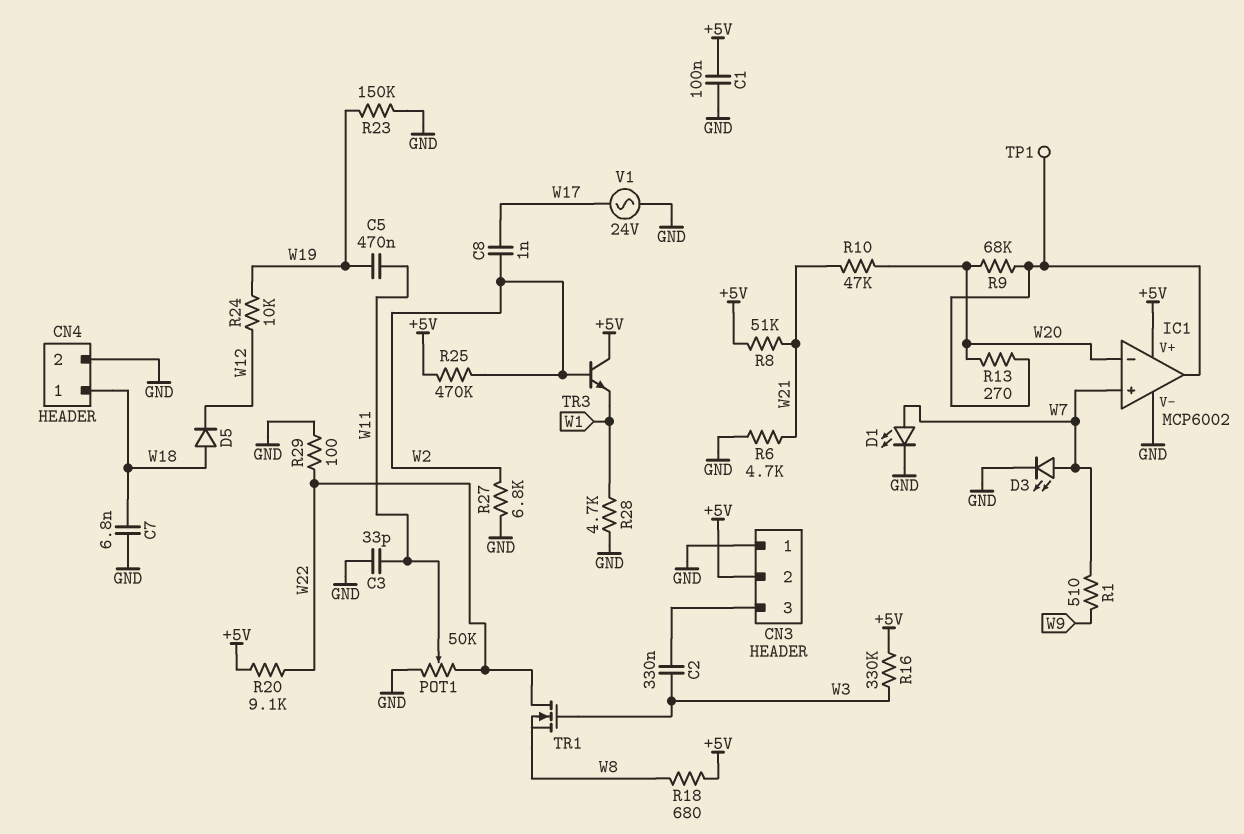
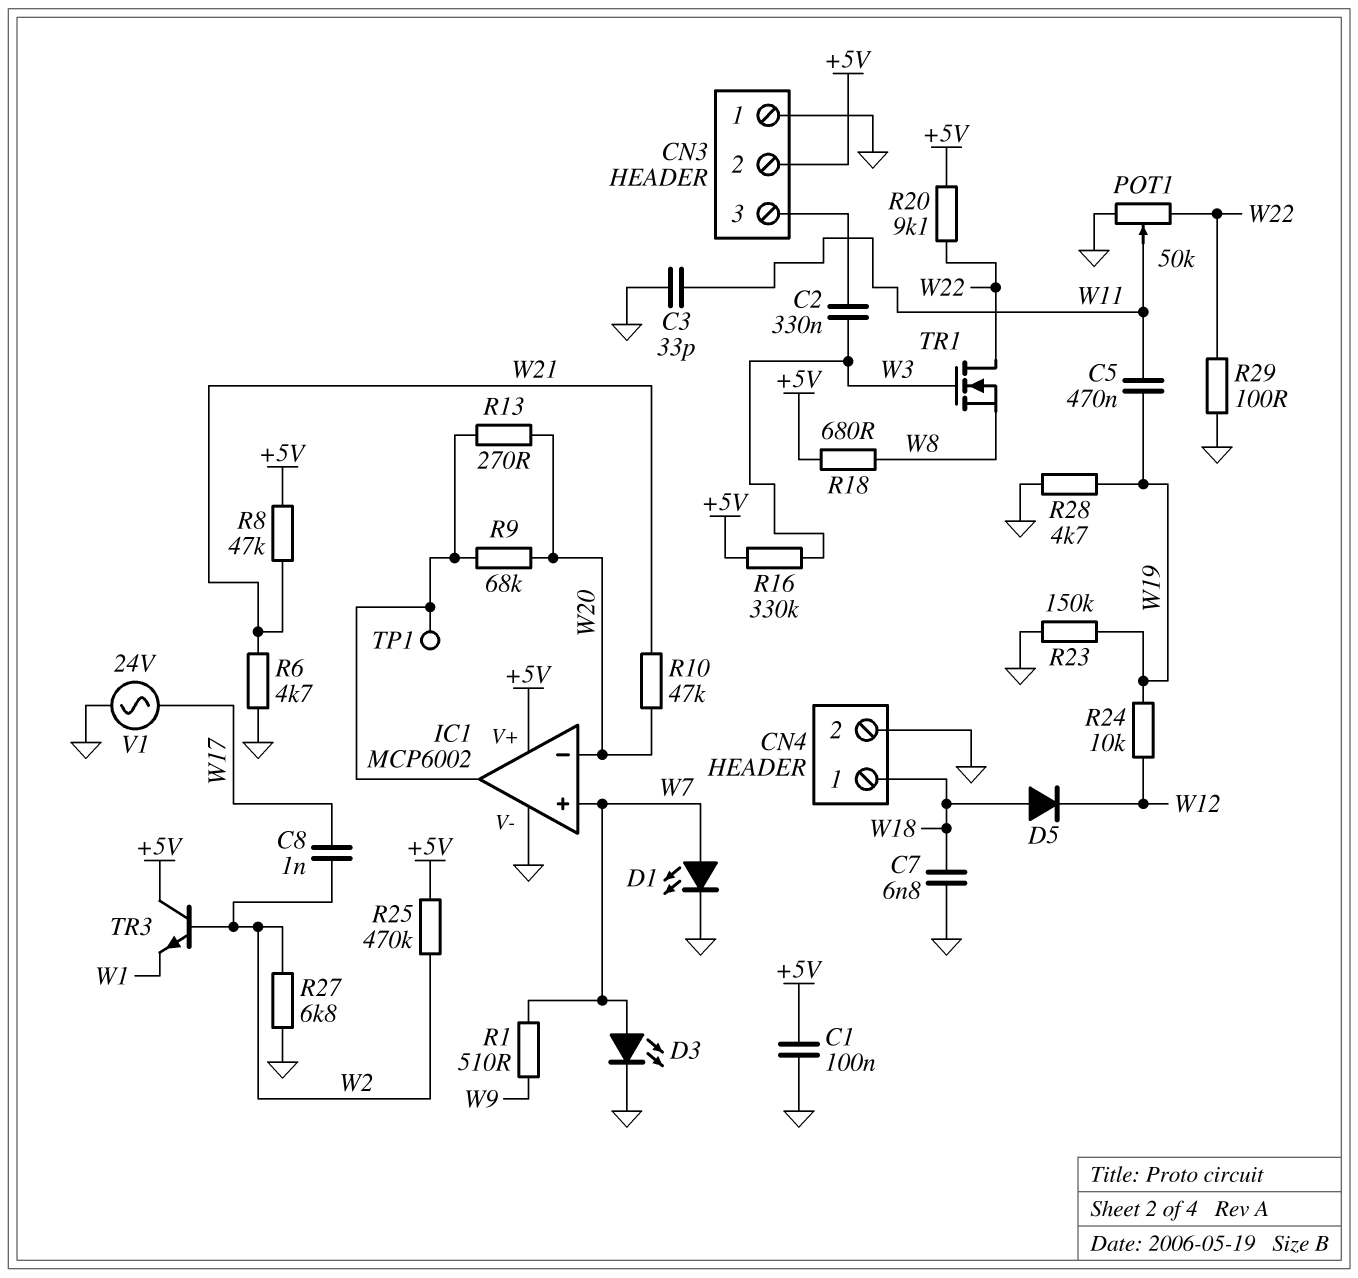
R8: 51k (+5V, W21) -> 47k (+5V, W21)
R28: 4.7k (GND, W1) -> 4.7k (GND, W19)

